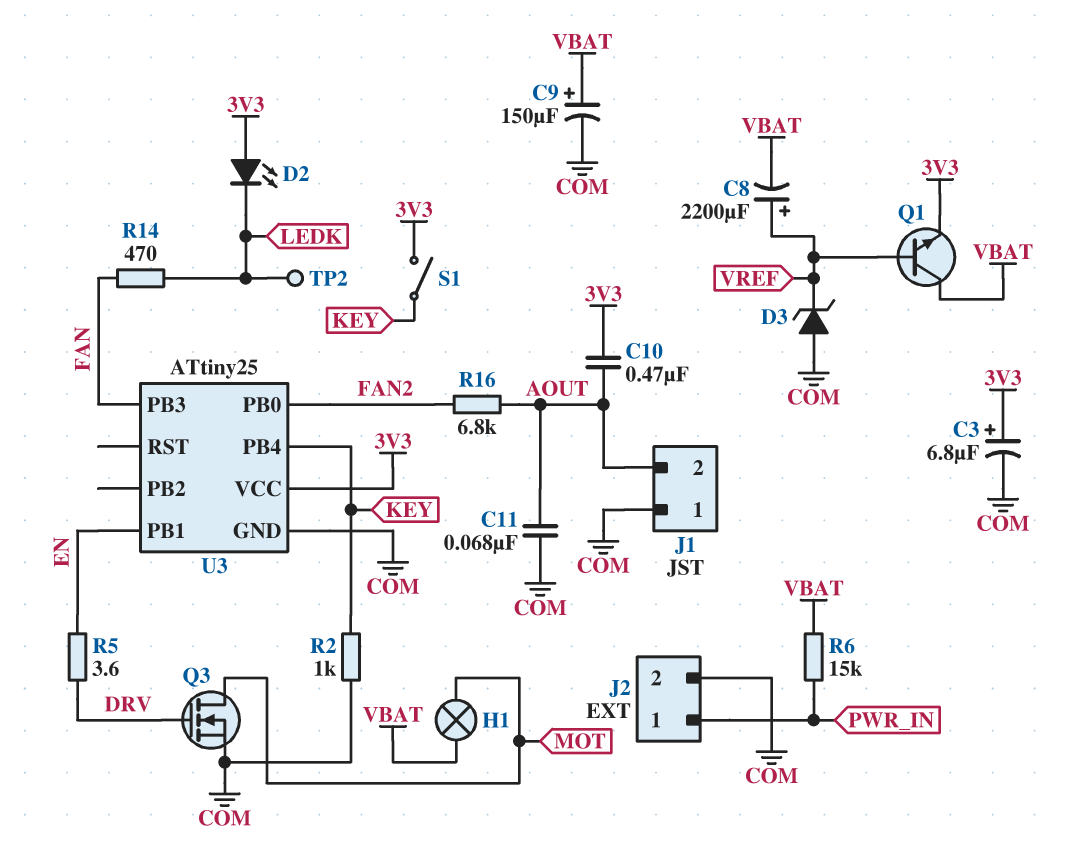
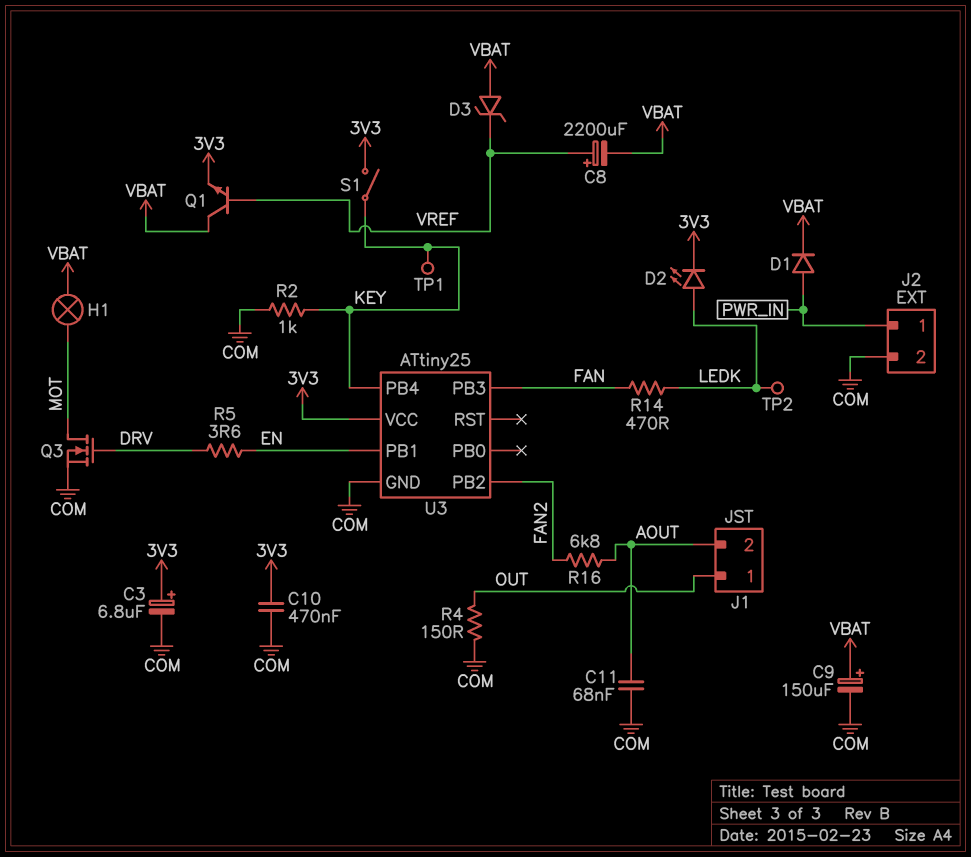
C10: 470nF (3V3, AOUT) -> 470nF (3V3, COM)
D1: none -> diode (A PWR_IN, K VBAT)
D2: LED (A 3V3, K LEDK) -> LED (A LEDK, K 3V3)
D3: zener (A COM, K VREF) -> zener (A VBAT, K VREF)
J1 pin 1: COM -> OUT
R4: none -> 150 (COM, OUT)
R6: 15k (PWR_IN, VBAT) -> none
TP1: none -> test point (KEY)
U3 pin PB0: FAN2 -> none
U3 pin PB2: none -> FAN2

